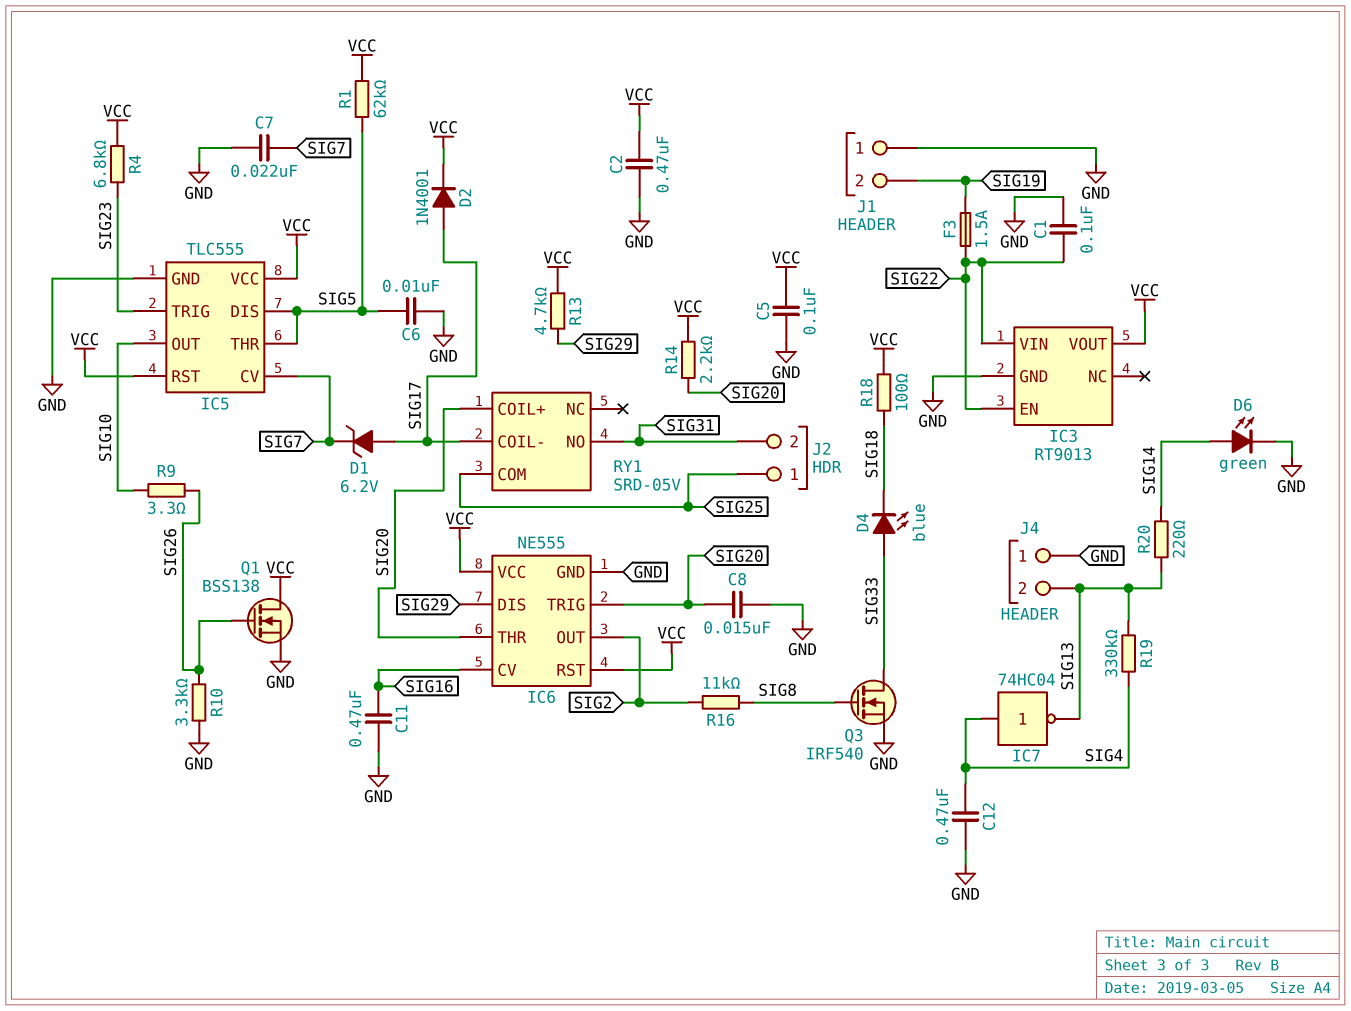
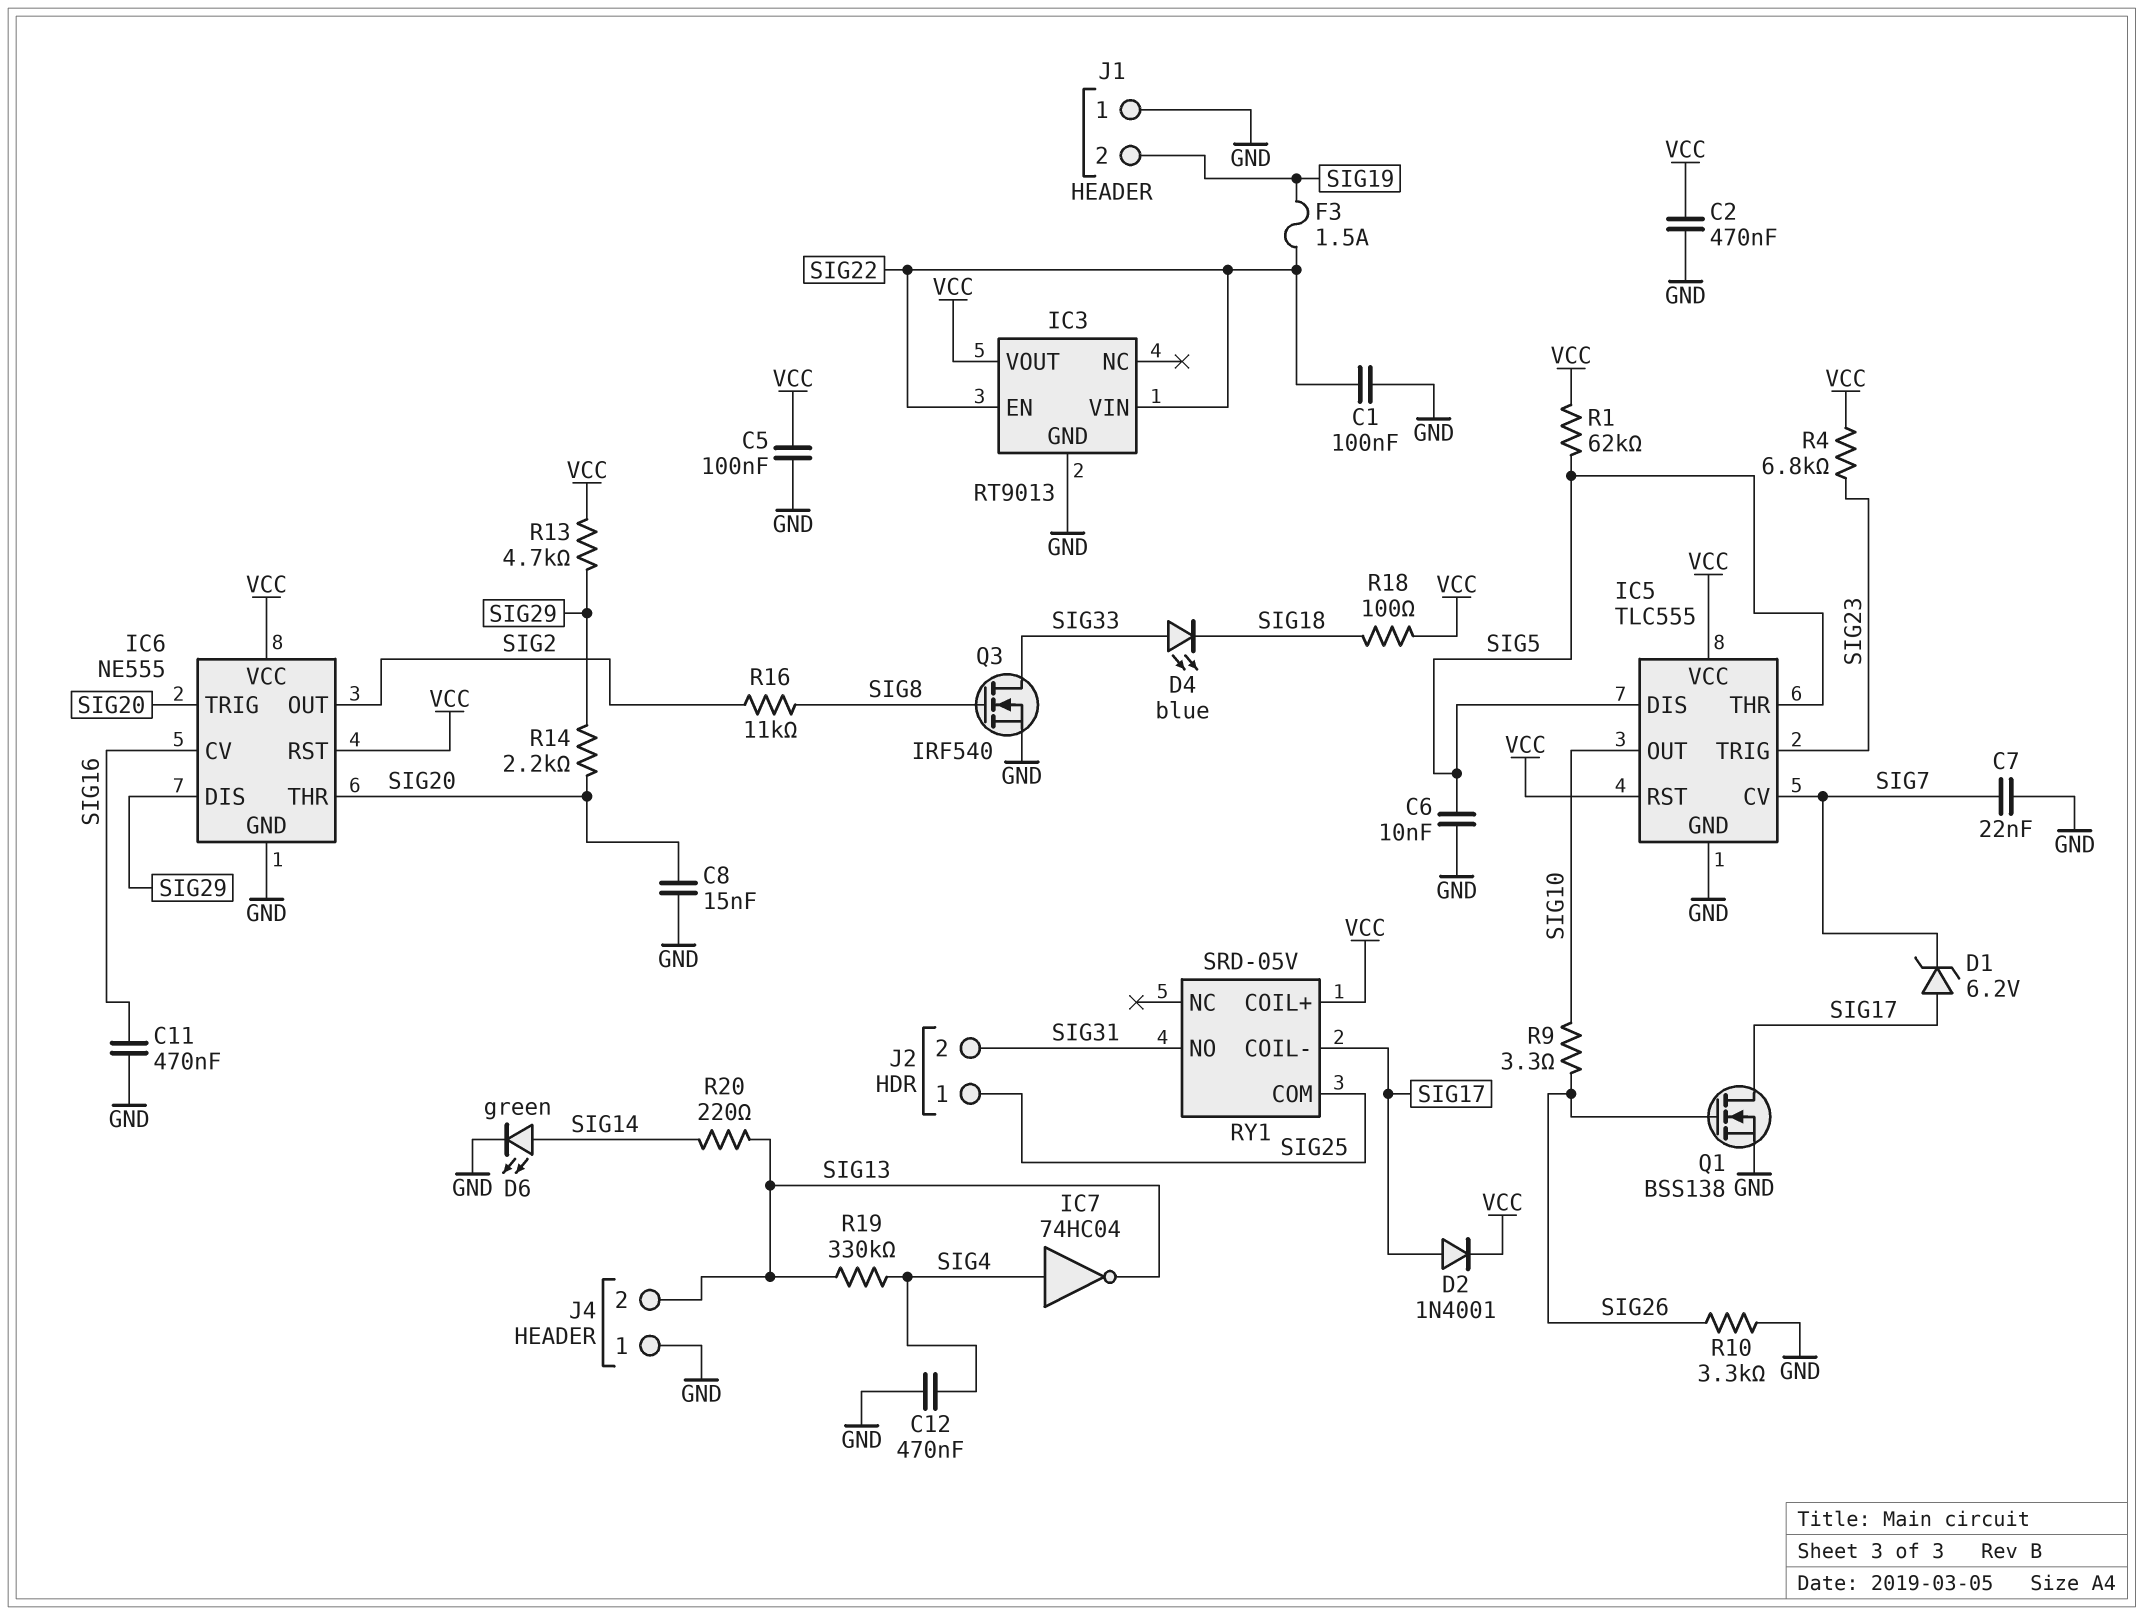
Q1: NMOS BSS138 (G SIG26, D VCC, S GND) -> NMOS BSS138 (G SIG26, D SIG17, S GND)
R14: 2.2k (SIG20, VCC) -> 2.2k (SIG20, SIG29)
RY1 pin COIL+: SIG20 -> VCC

